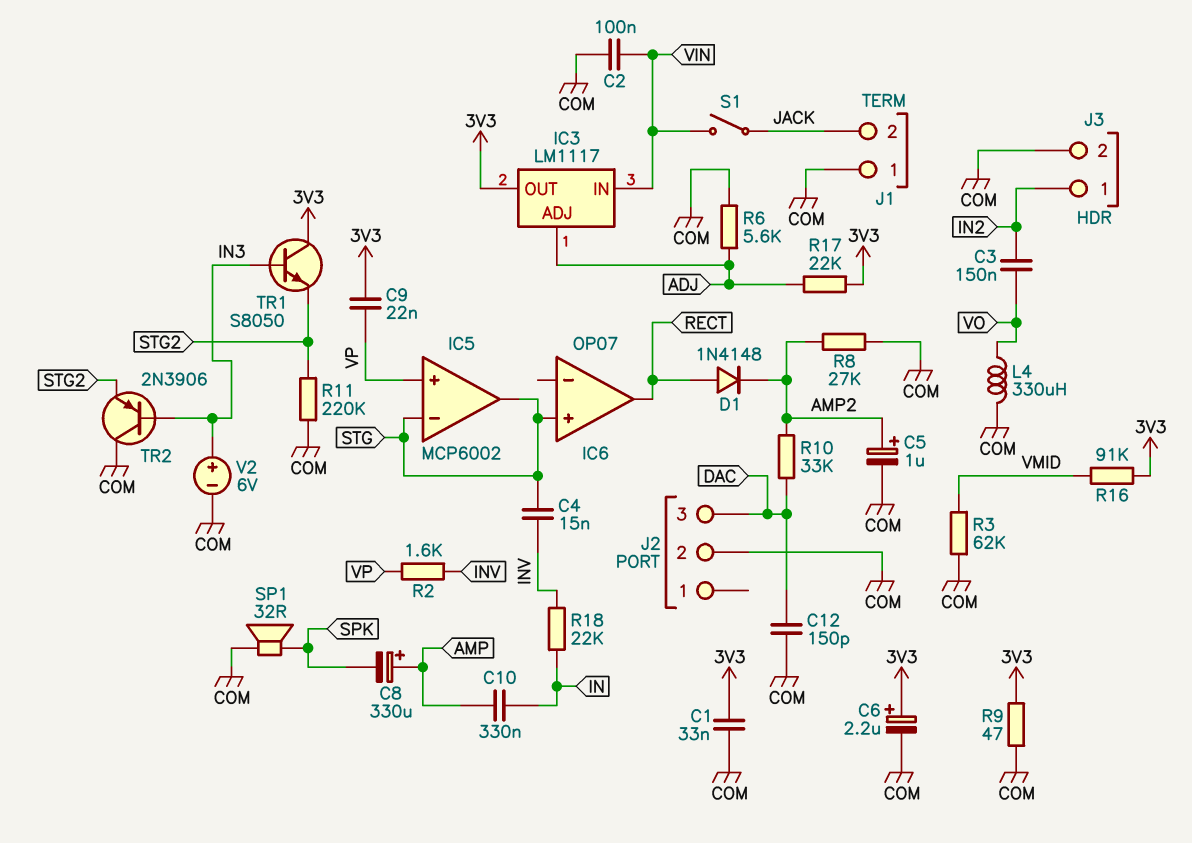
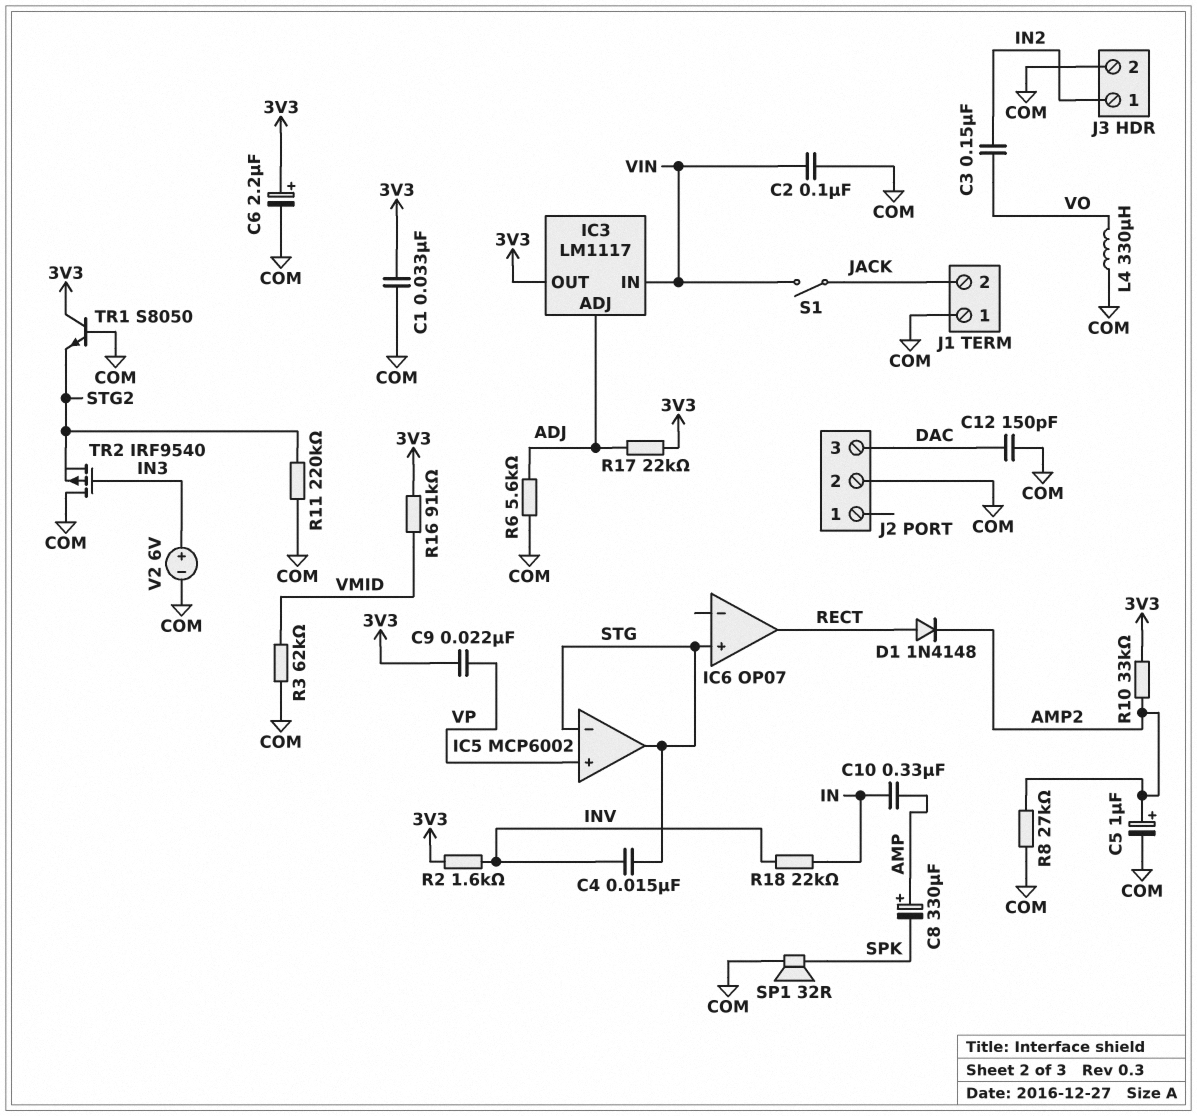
R2: 1.6k (INV, VP) -> 1.6k (3V3, INV)
R9: 47 (3V3, COM) -> none
R10: 33k (AMP2, DAC) -> 33k (3V3, AMP2)
TR1: NPN S8050 (B IN3, C 3V3, E STG2) -> NPN S8050 (B COM, C 3V3, E STG2)
TR2: PNP 2N3906 (B IN3, C COM, E STG2) -> PMOS IRF9540 (G IN3, D COM, S STG2)

